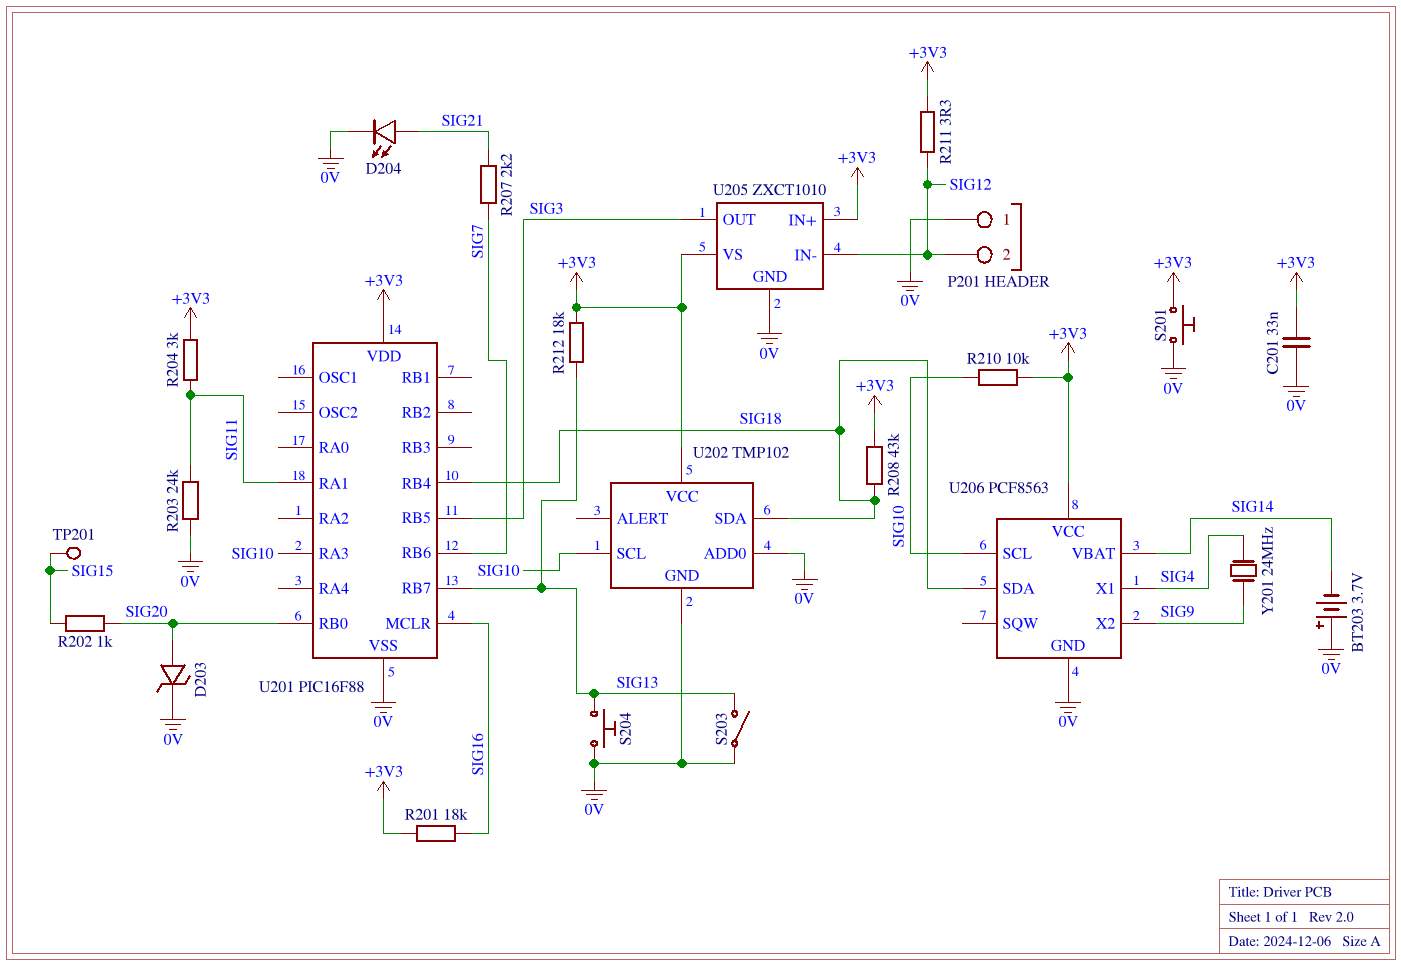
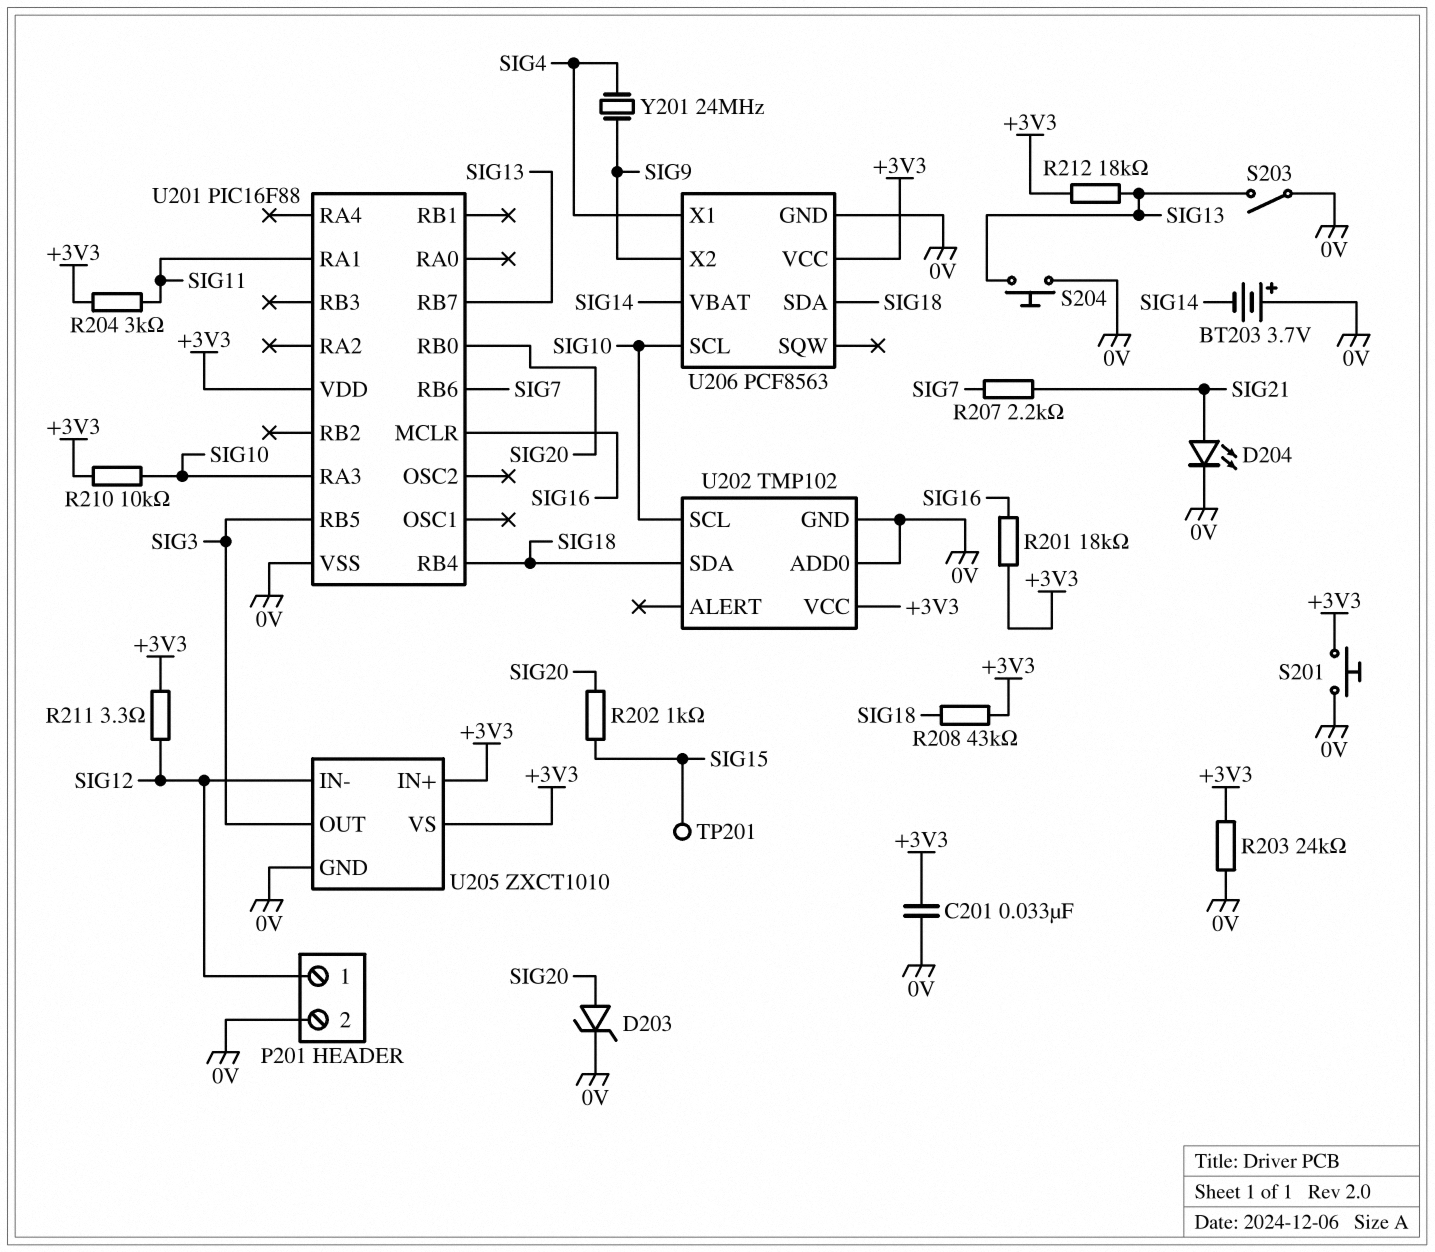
P201 pin 1: 0V -> SIG12
P201 pin 2: SIG12 -> 0V
R203: 24k (0V, SIG11) -> 24k (+3V3, 0V)

